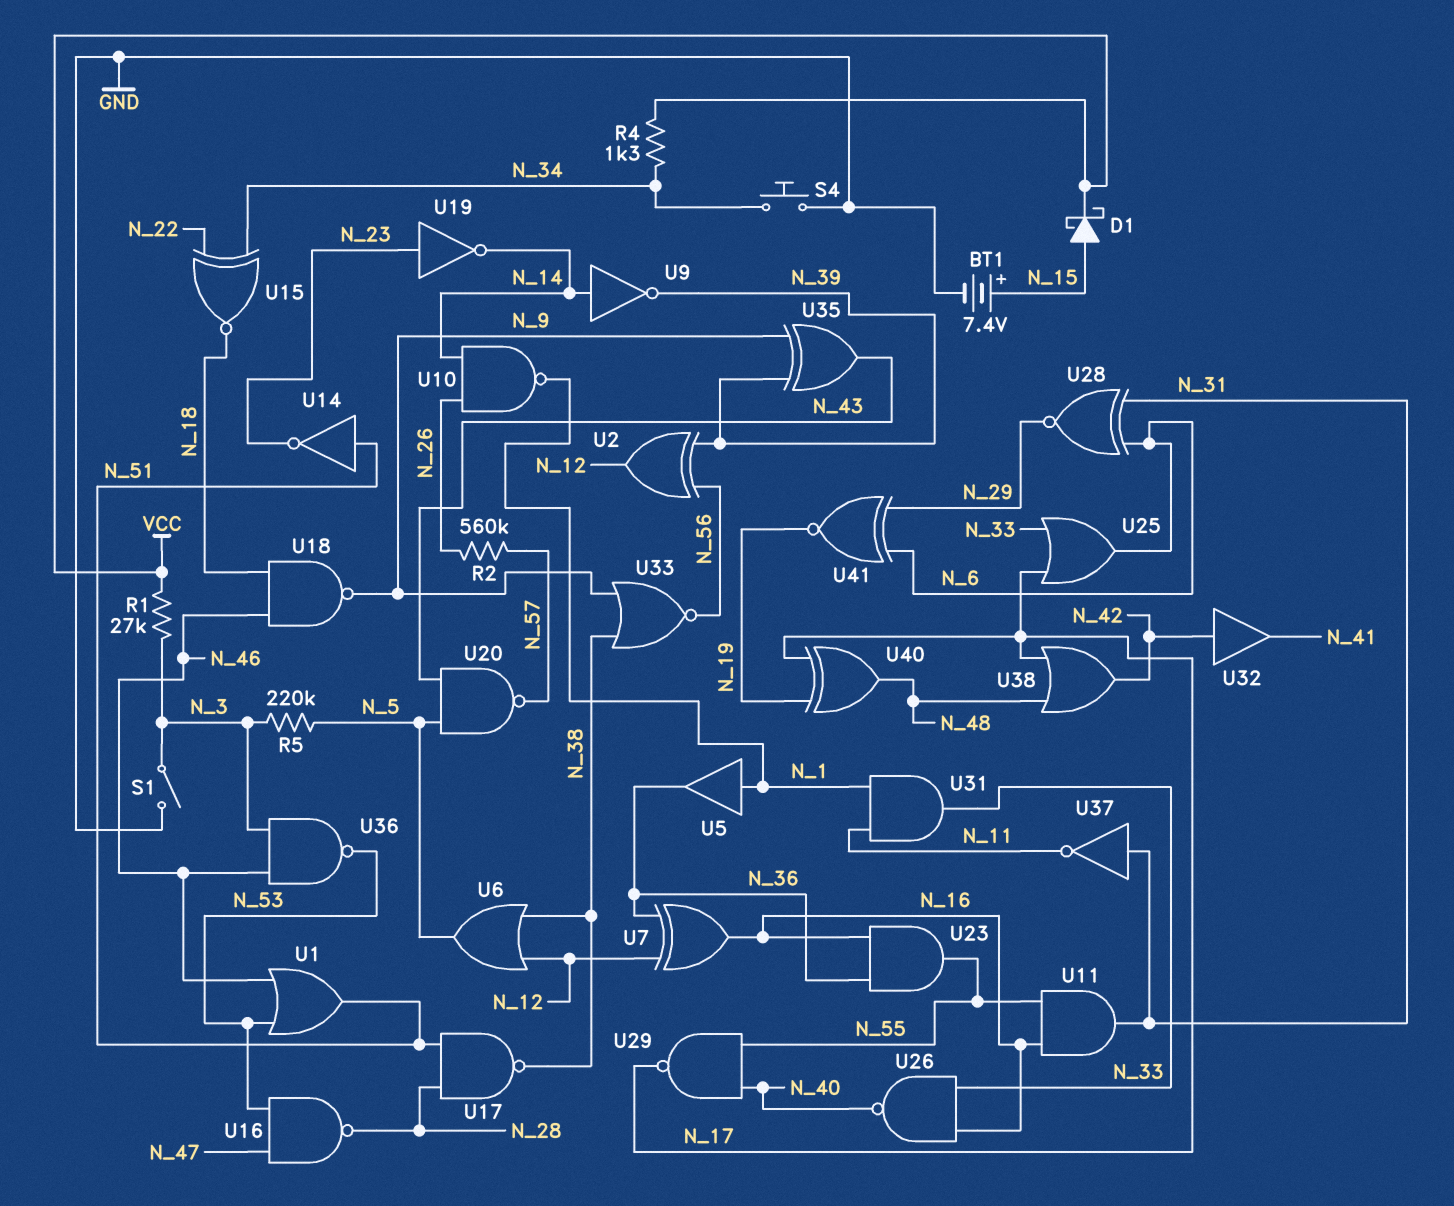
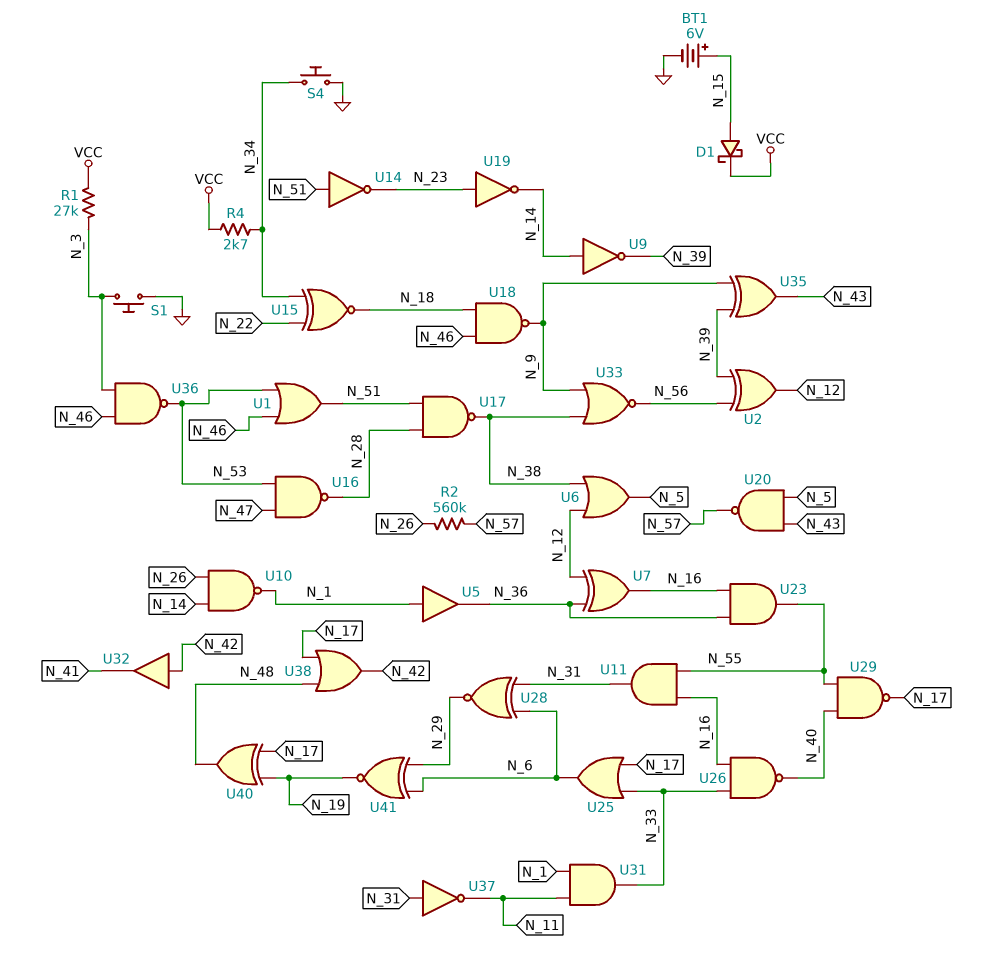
BT1: 7.4V (plus N_15, minus GND) -> 6V (plus N_15, minus GND)
R4: 1.3k (N_34, VCC) -> 2.7k (N_34, VCC)
R5: 220k (N_3, N_5) -> none
S1: switch (GND, N_3) -> button (GND, N_3)

